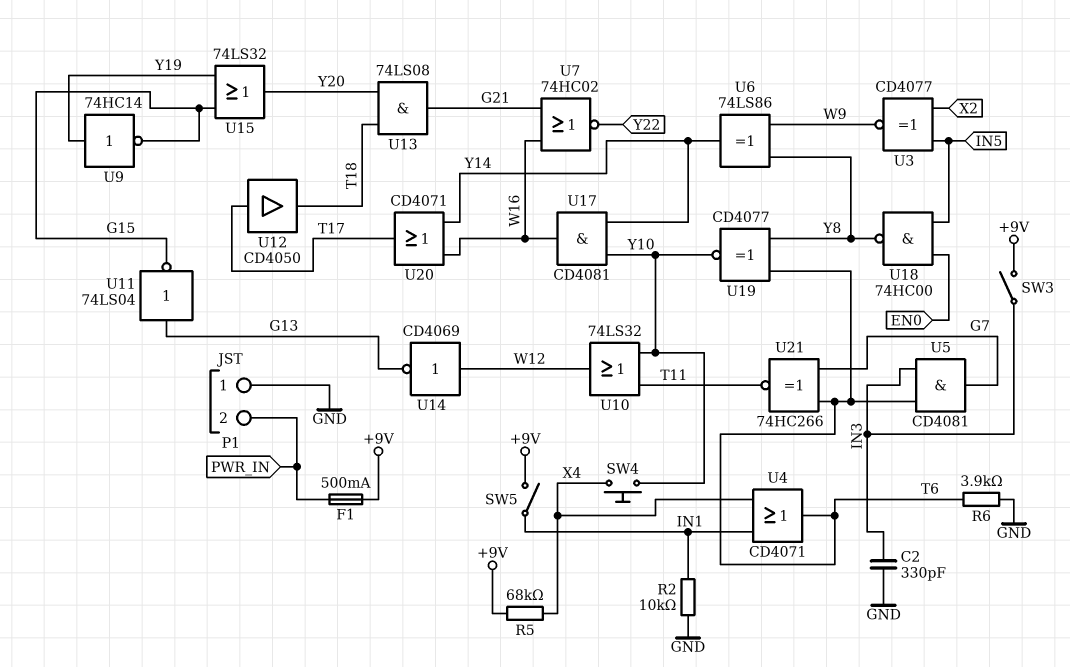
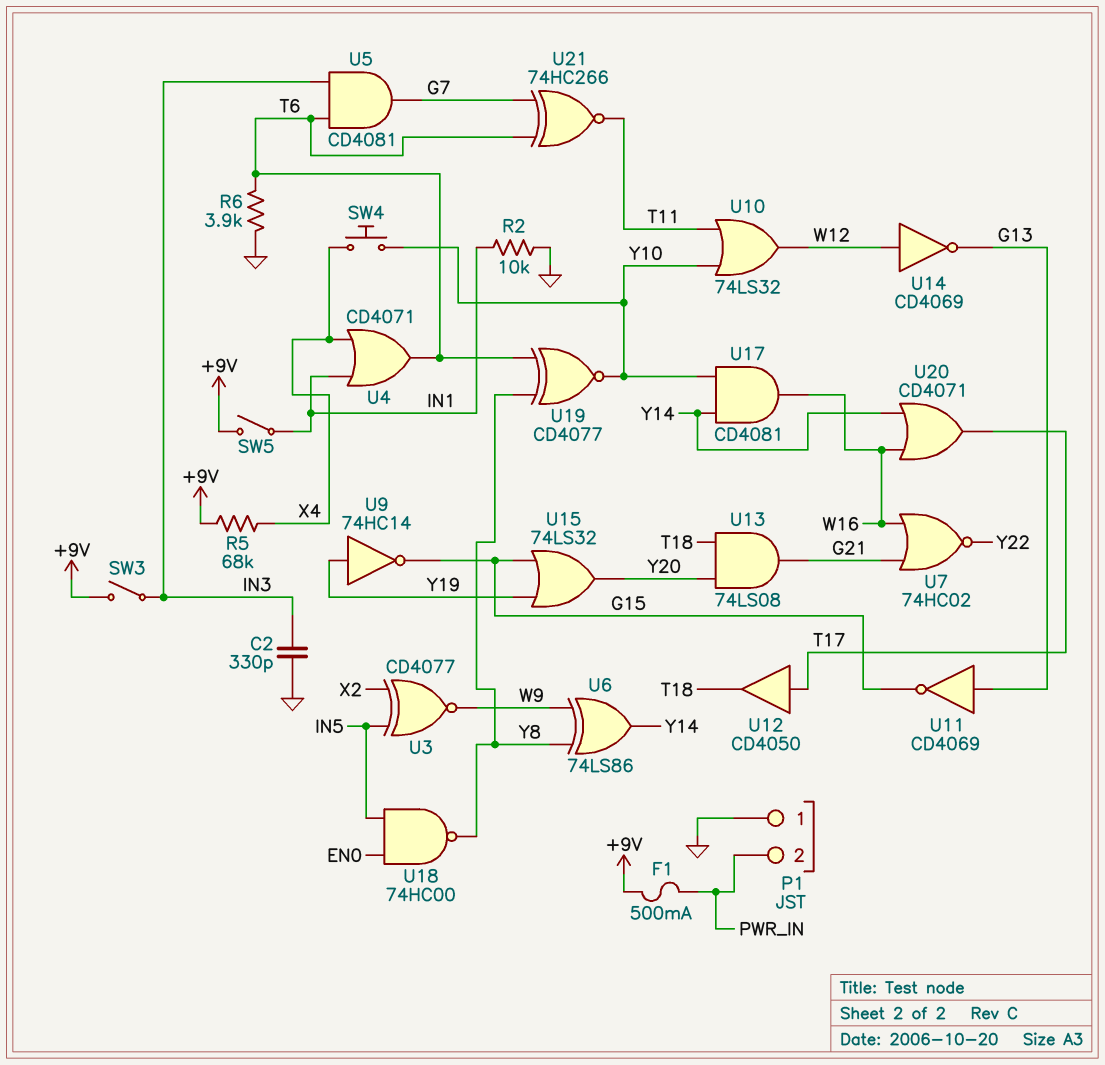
U11: NOT 74LS04 (in G13, out G15) -> NOT CD4069 (in G13, out G15)

